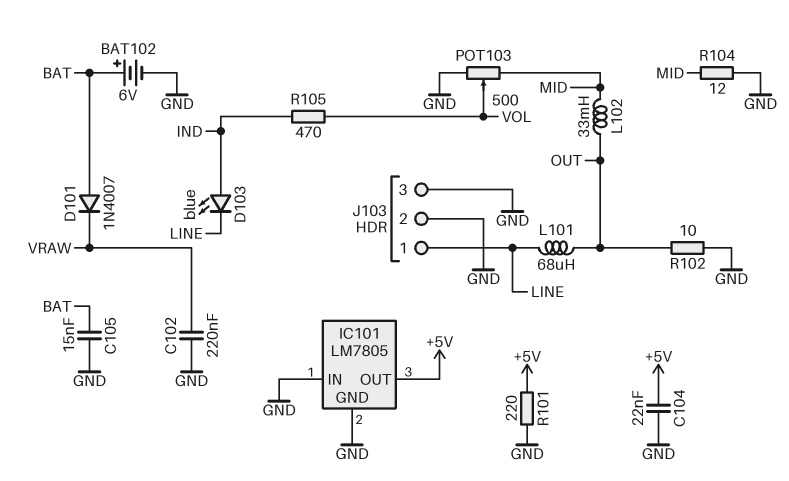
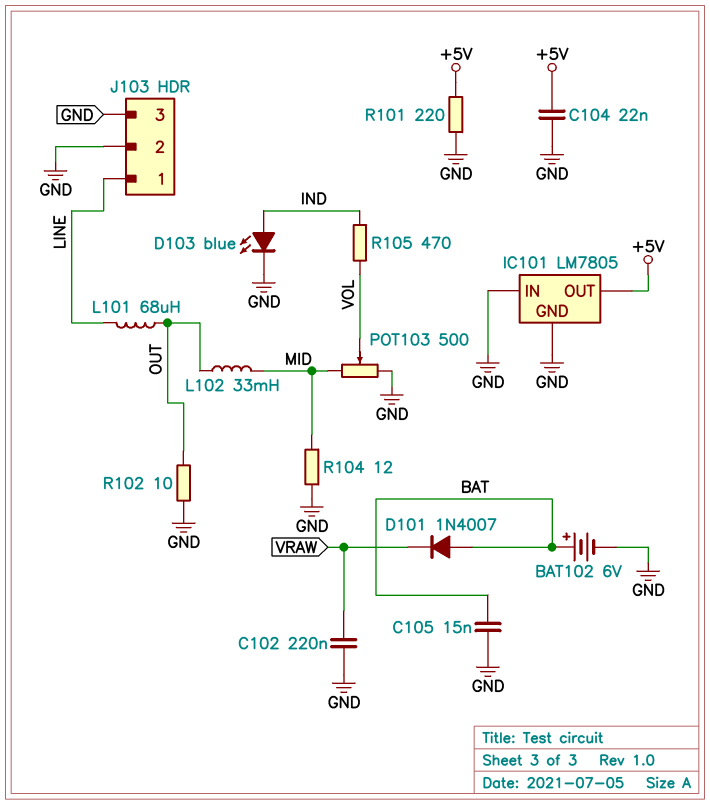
D103: LED blue (A IND, K LINE) -> LED blue (A IND, K GND)

